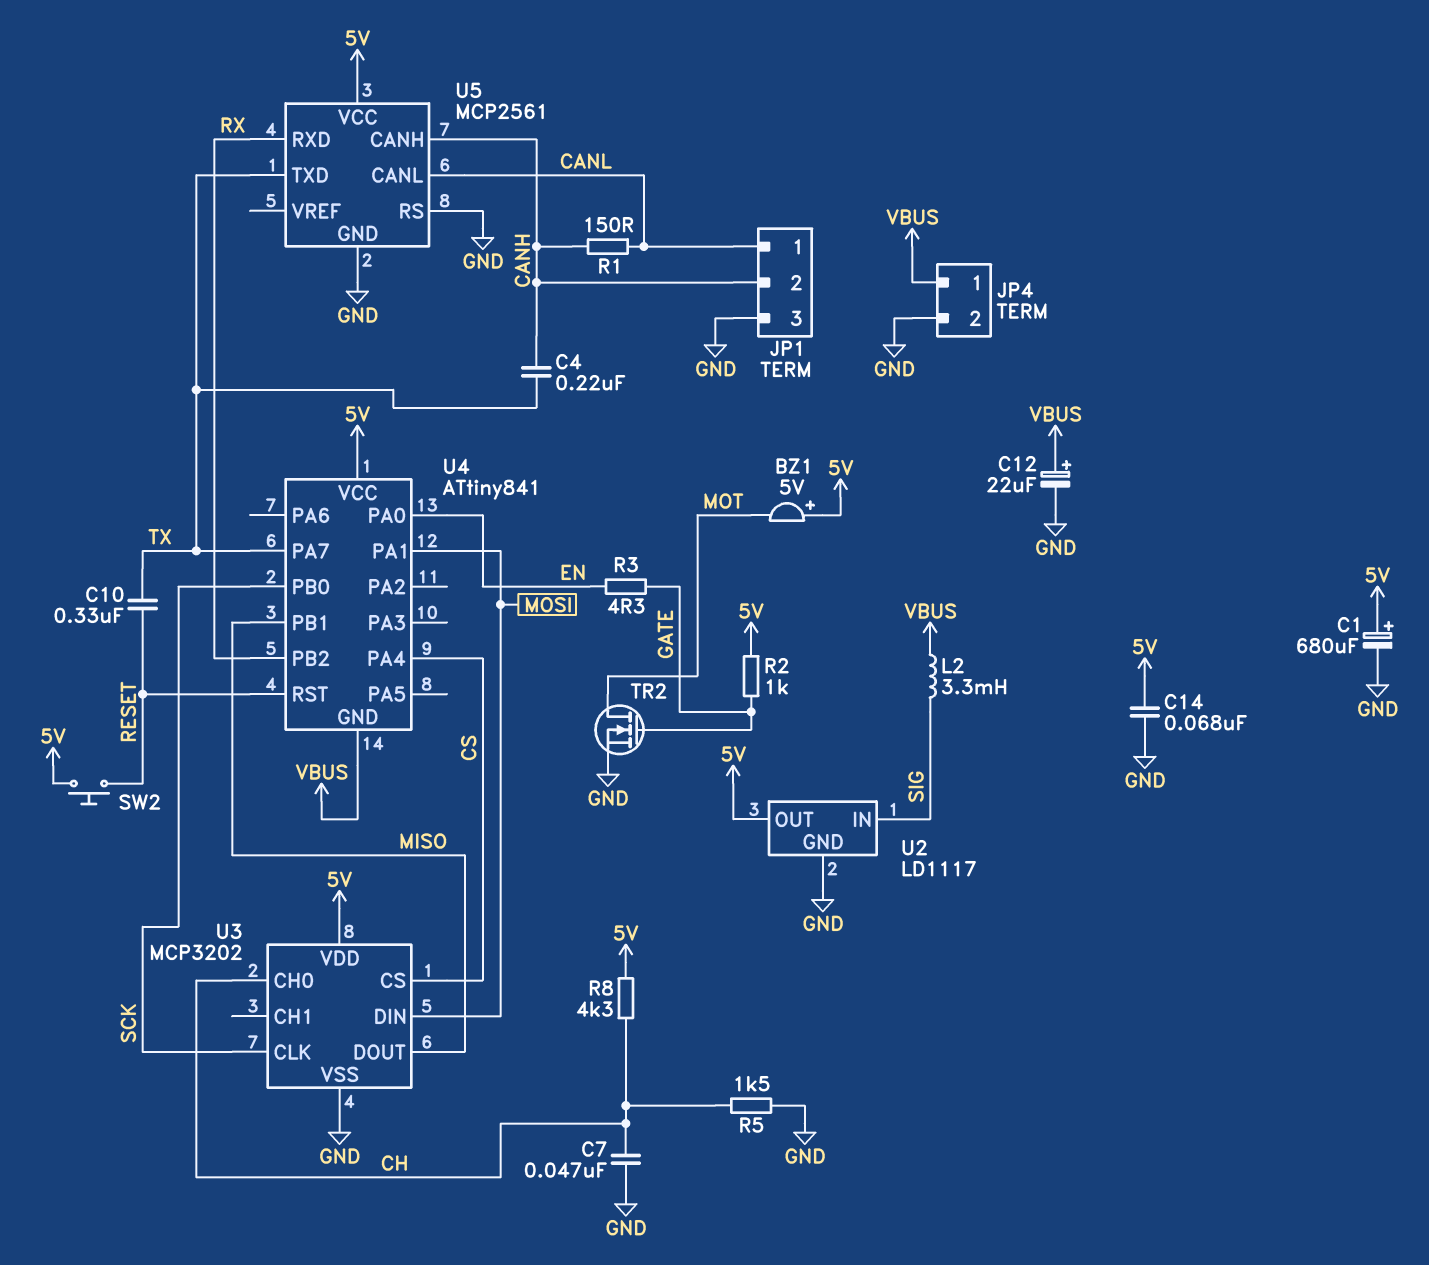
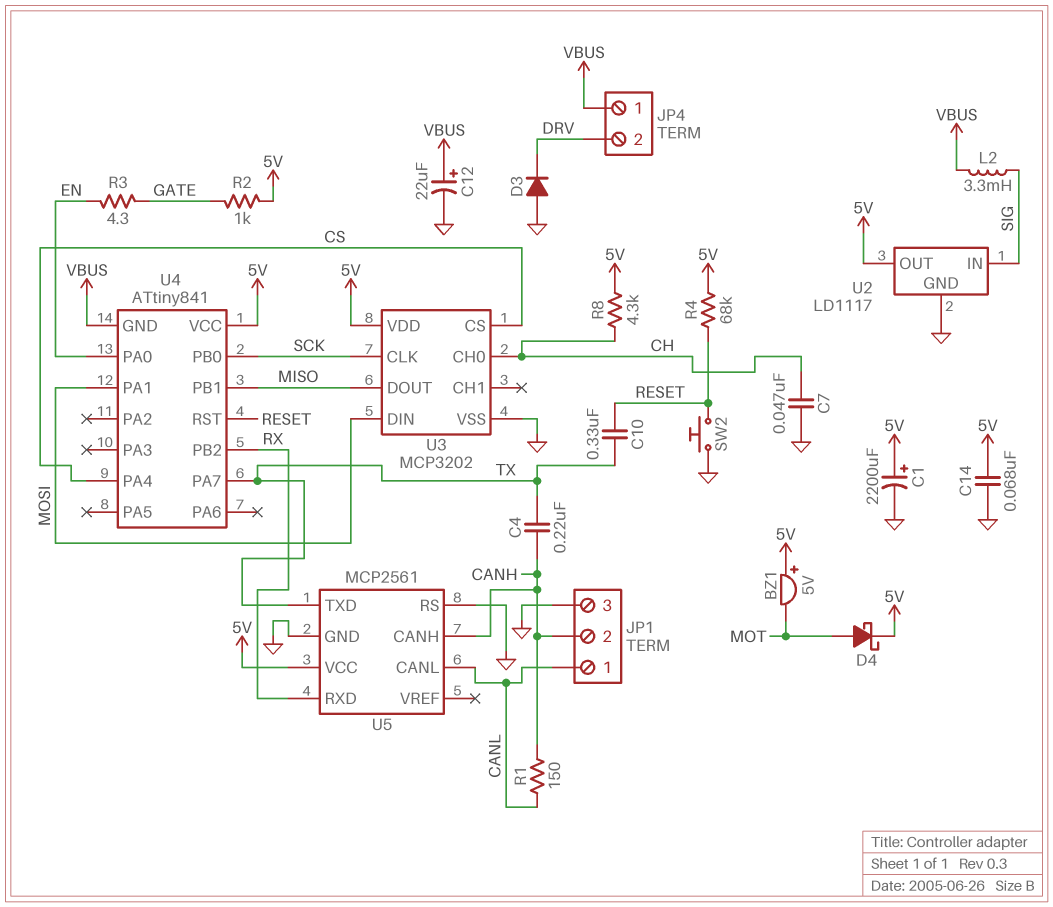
C1: 680uF (plus 5V, minus GND) -> 2200uF (plus 5V, minus GND)
D3: none -> diode (A GND, K DRV)
D4: none -> schottky (A MOT, K 5V)
JP4 pin 2: GND -> DRV
R4: none -> 68k (5V, RESET)
R5: 1.5k (CH, GND) -> none
SW2: button (5V, RESET) -> button (GND, RESET)
TR2: NMOS (G GATE, D MOT, S GND) -> none

